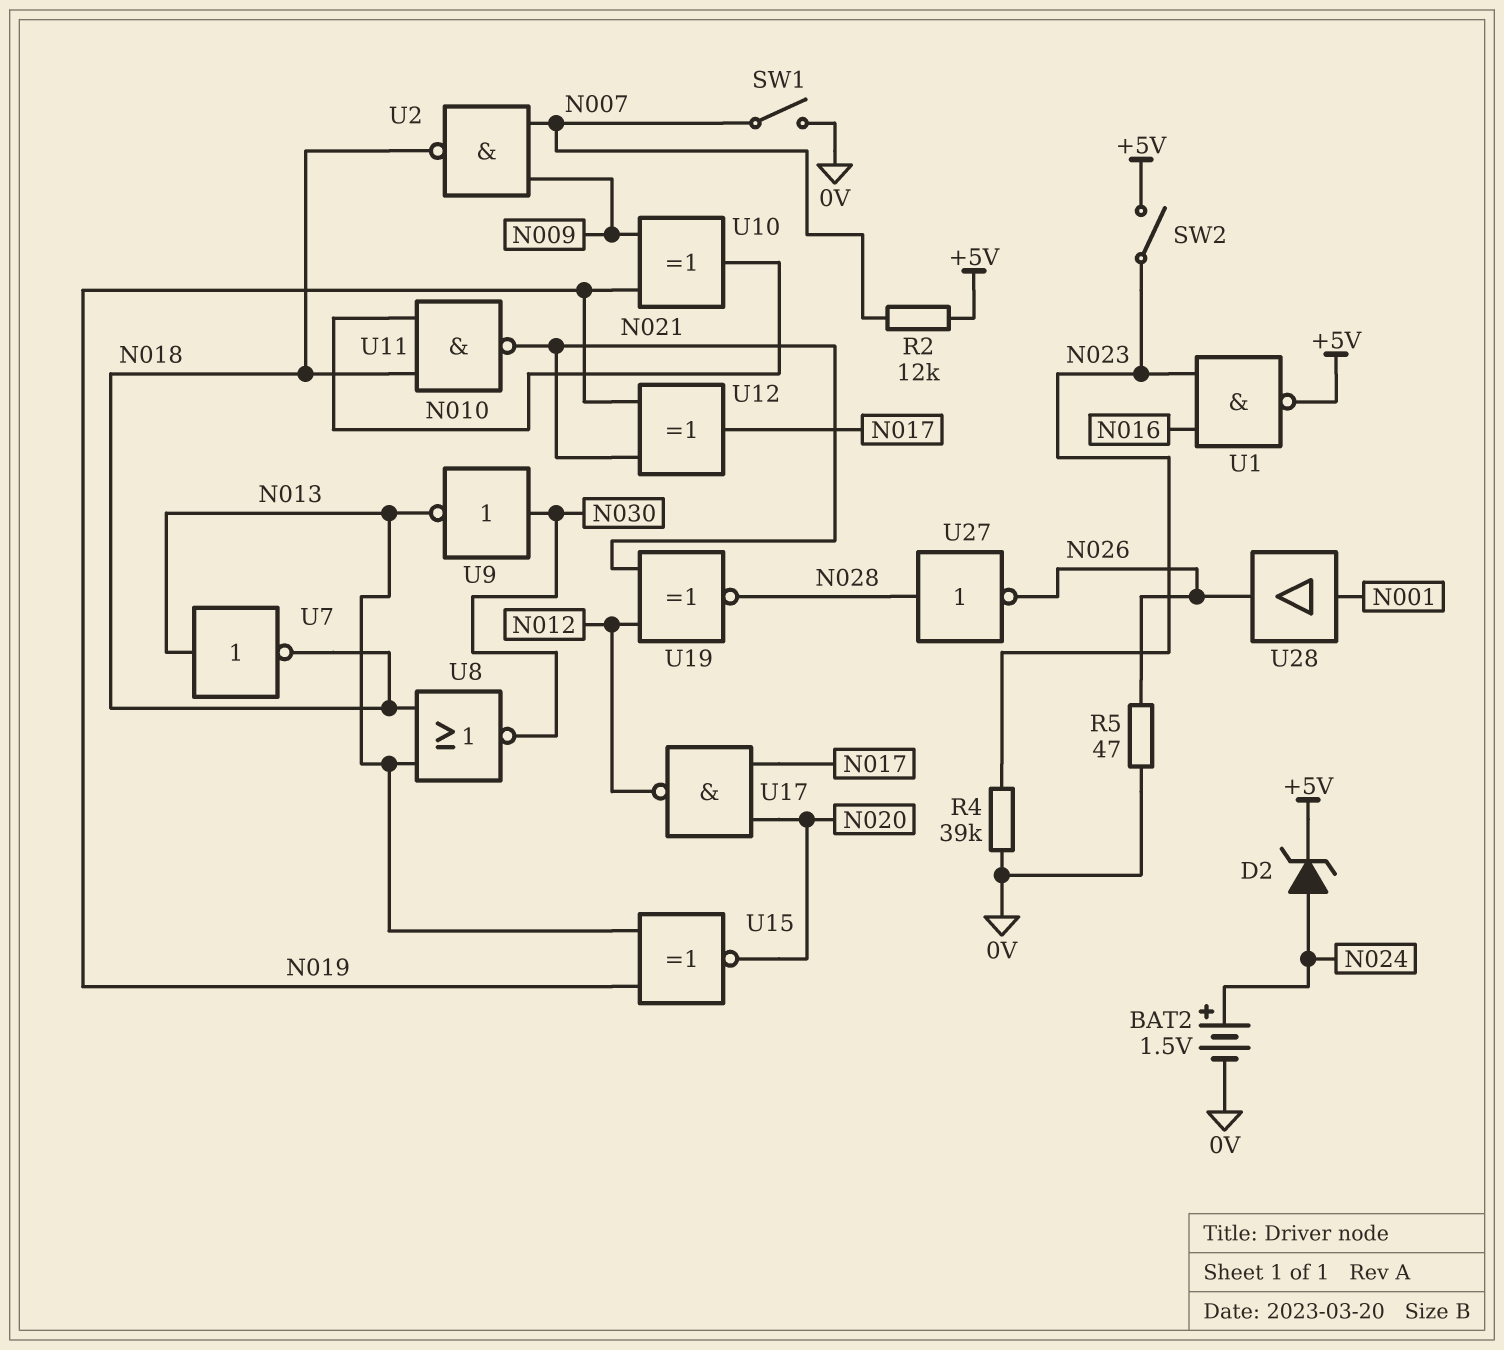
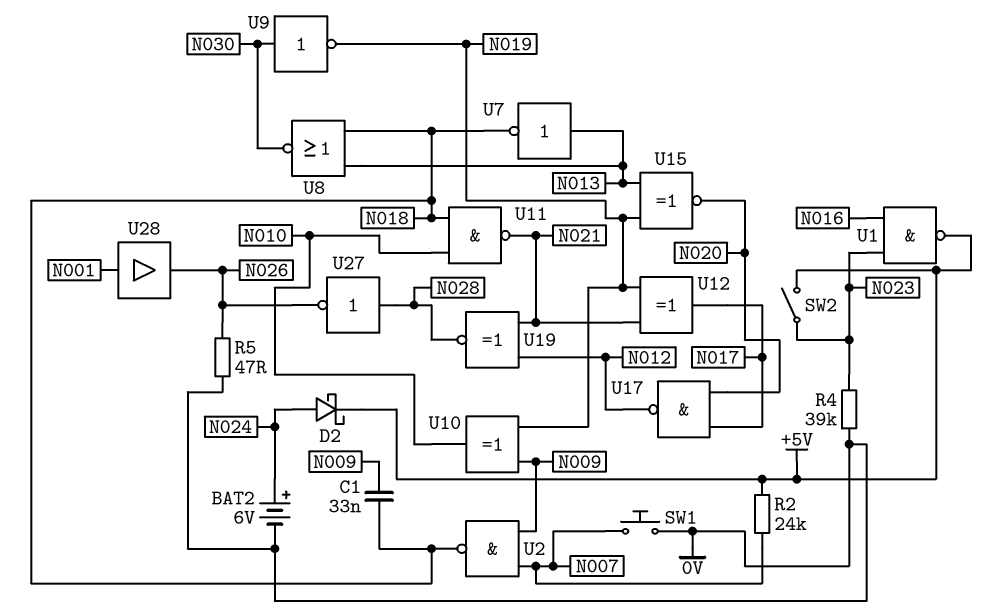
BAT2: 1.5V (plus N024, minus 0V) -> 6V (plus N024, minus 0V)
C1: none -> 33nF (N009, N018)
D2: zener (A N024, K +5V) -> schottky (A N024, K +5V)
R2: 12k (+5V, N007) -> 24k (+5V, N007)
SW1: switch (0V, N007) -> button (0V, N007)
U9: NOT (in N030, out N013) -> NOT (in N030, out N019)

